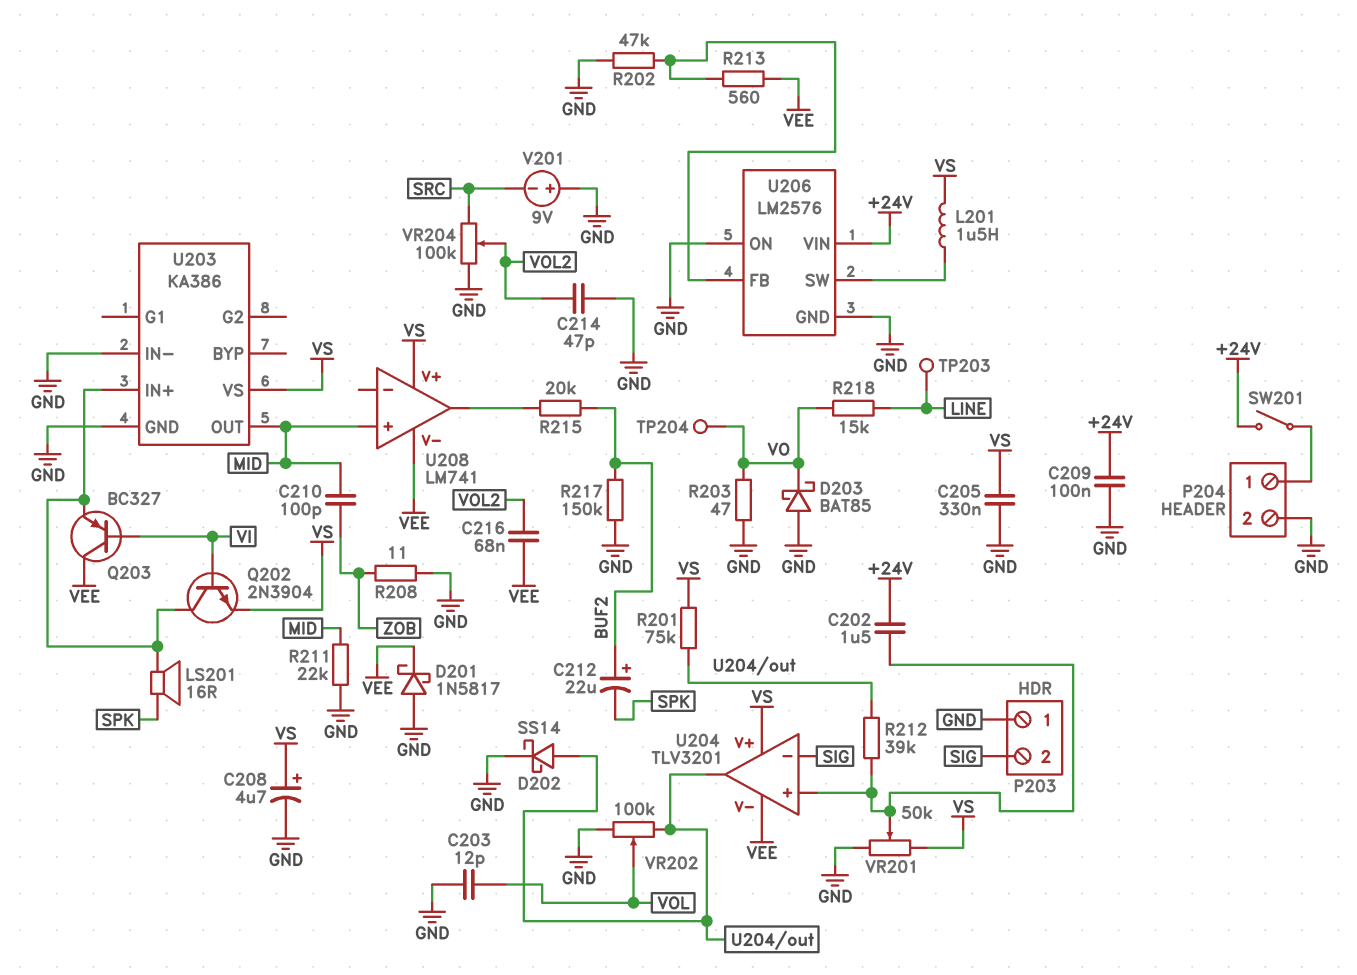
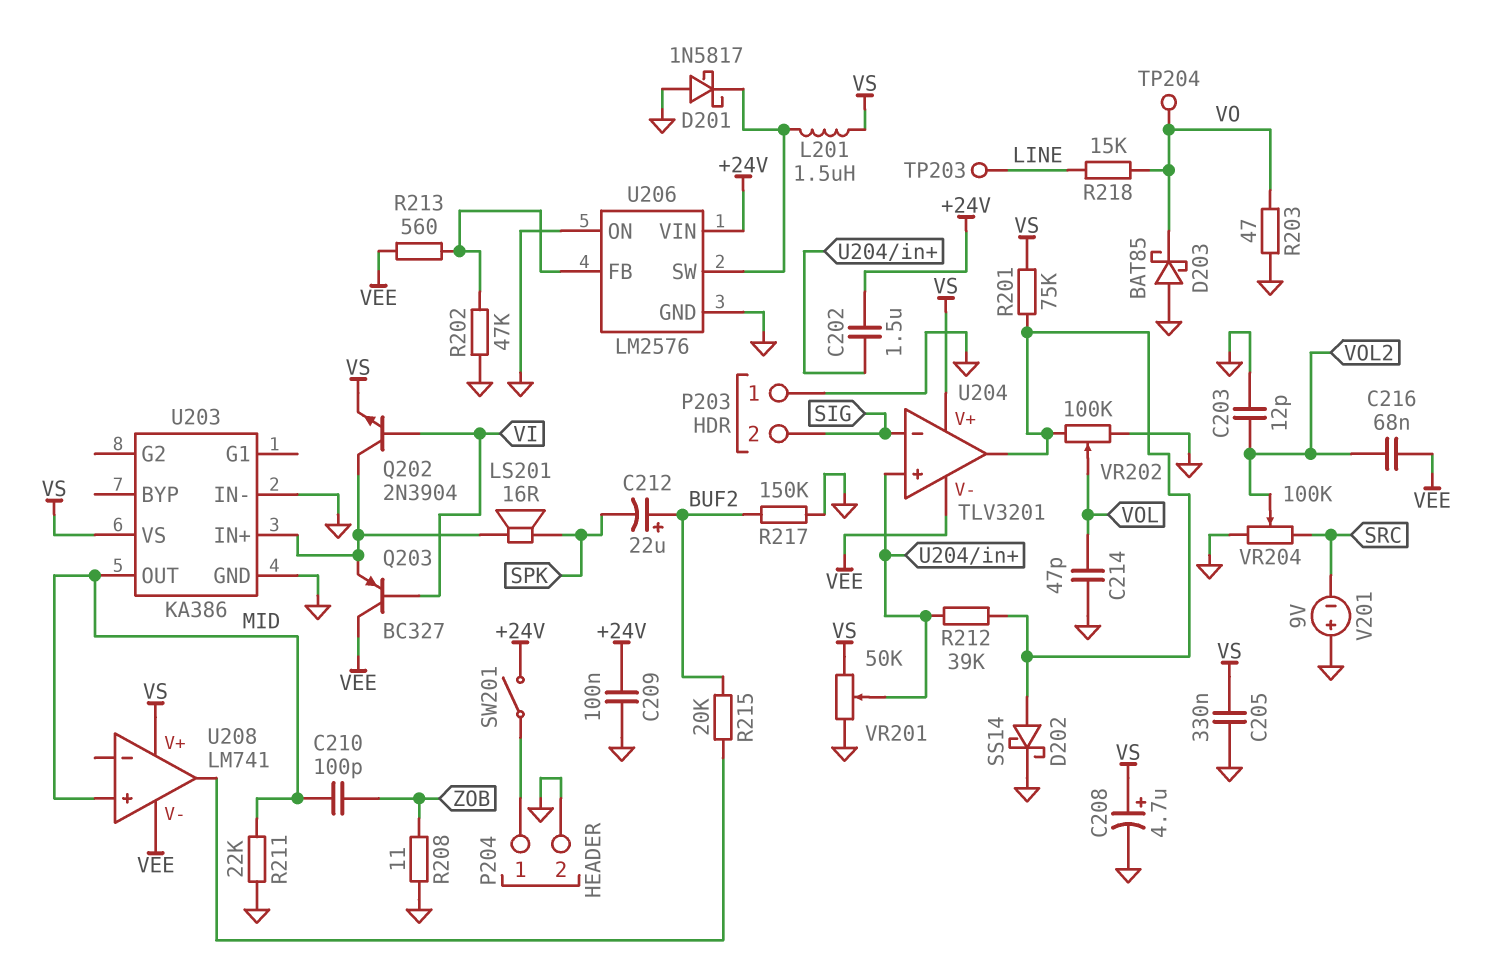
C203: 12pF (GND, VOL) -> 12pF (GND, VOL2)
C214: 47pF (GND, VOL2) -> 47pF (GND, VOL)
D201: schottky 1N5817 (A GND, K VEE) -> schottky 1N5817 (A GND, K U206/SW)

